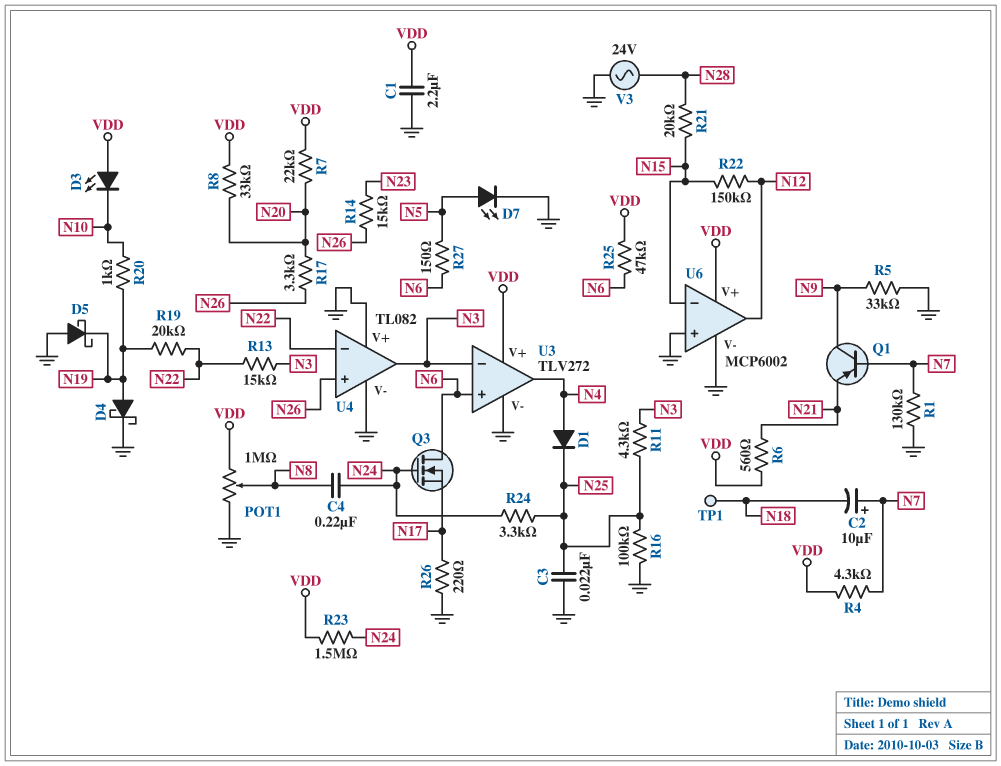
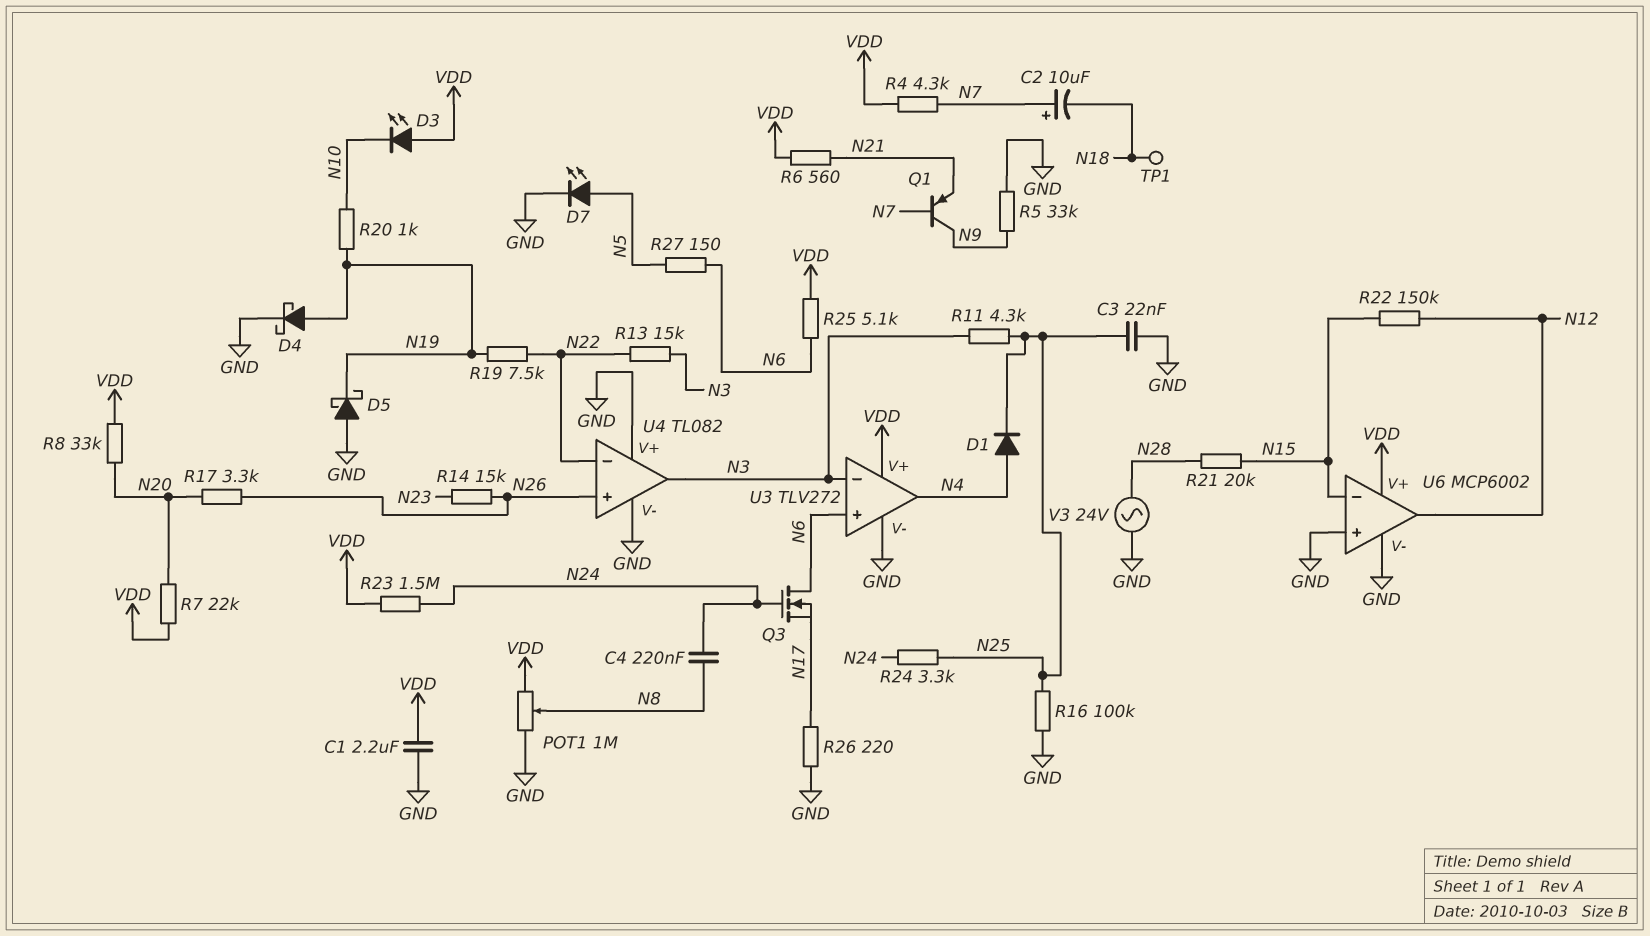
R1: 130k (GND, N7) -> none
R19: 20k (N19, N22) -> 7.5k (N19, N22)
R25: 47k (N6, VDD) -> 5.1k (N6, VDD)

